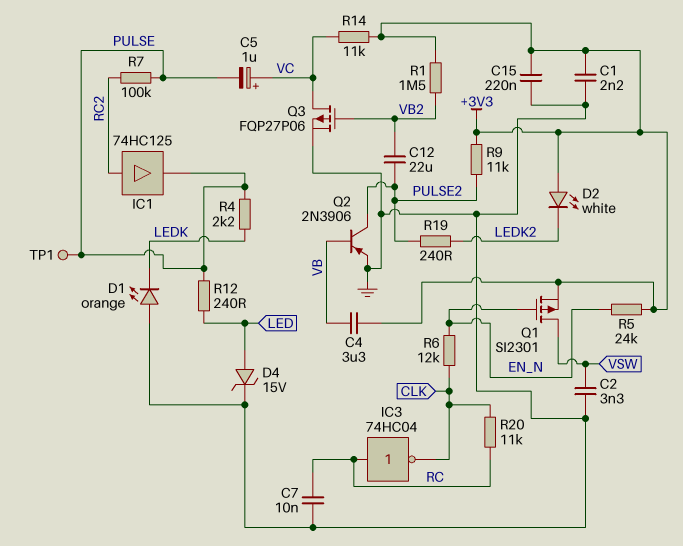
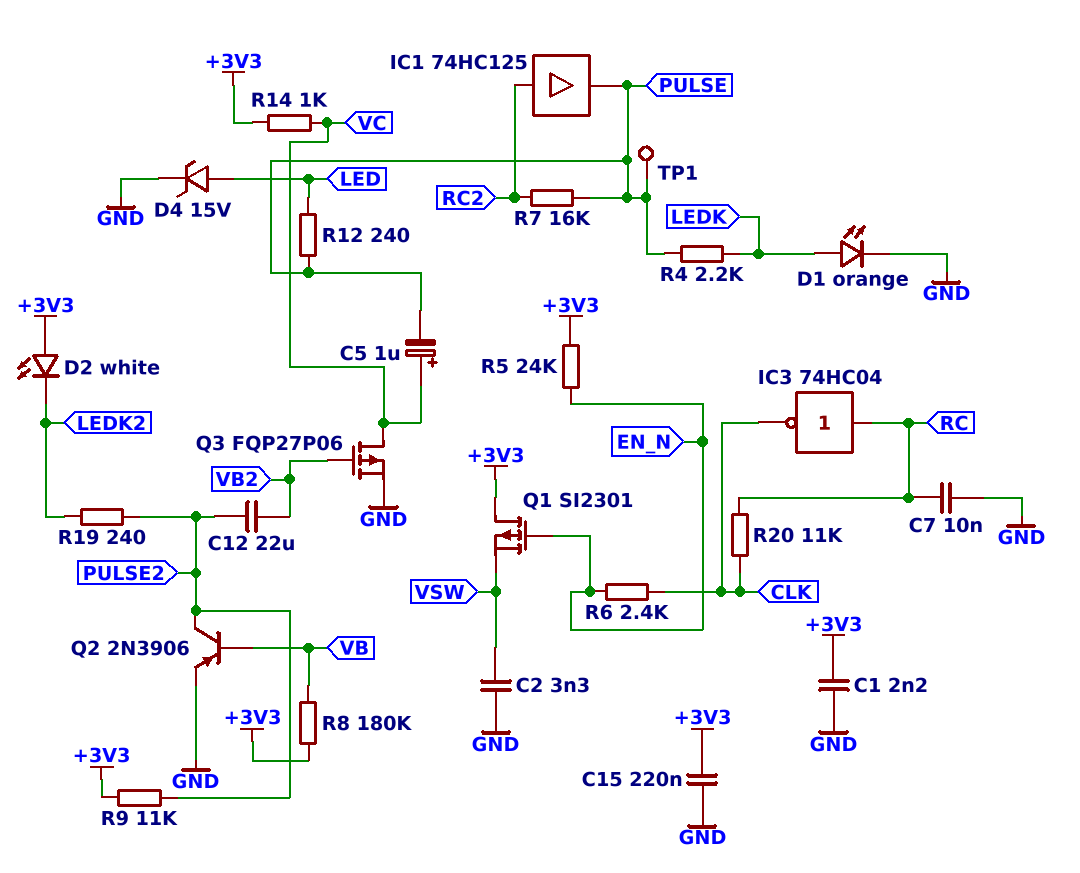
C4: 3.3uF (+3V3, VB) -> none
D1: LED orange (A GND, K LEDK) -> LED orange (A LEDK, K GND)
Q1: PMOS SI2301 (G EN_N, D VSW, S +3V3) -> PMOS SI2301 (G EN_N, D +3V3, S VSW)
R1: 1.5M (+3V3, VB2) -> none
R6: 12k (CLK, EN_N) -> 2.4k (CLK, EN_N)
R7: 100k (PULSE, RC2) -> 16k (PULSE, RC2)
R8: none -> 180k (+3V3, VB)
R14: 11k (+3V3, VC) -> 1k (+3V3, VC)

